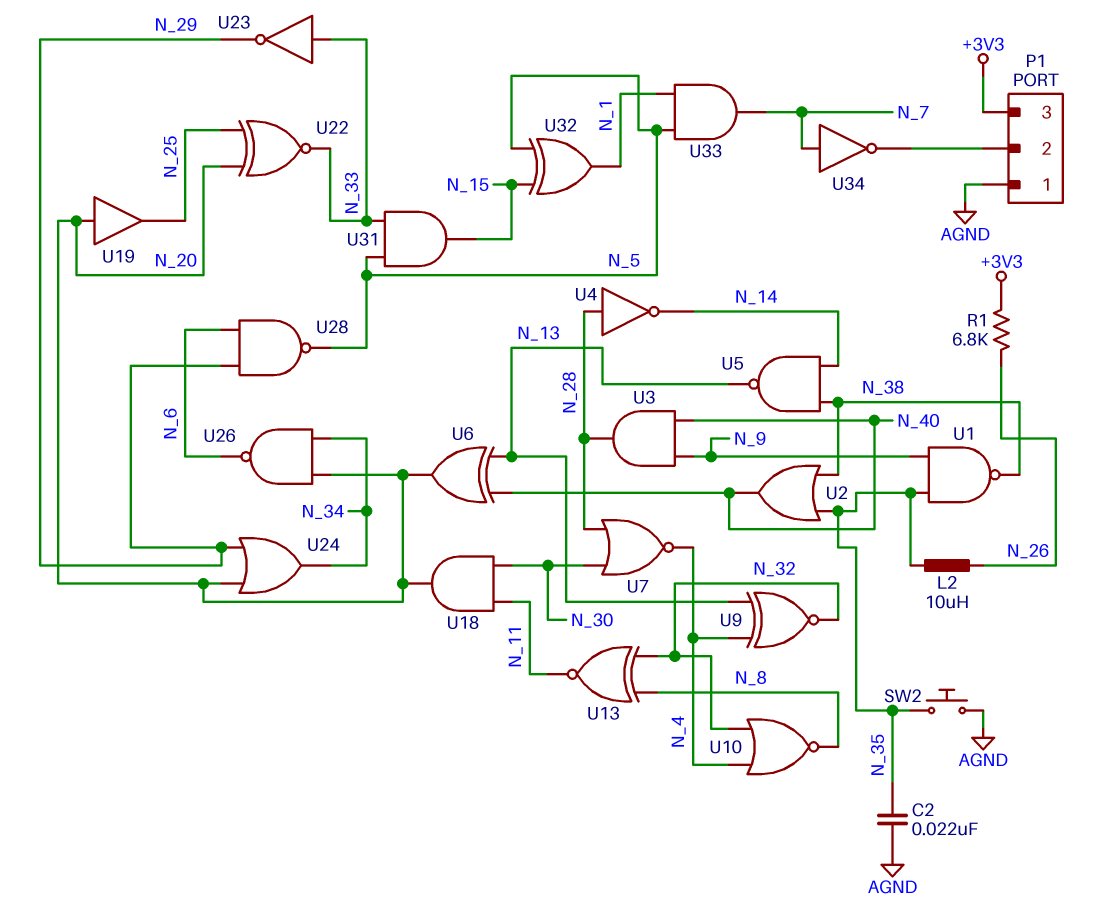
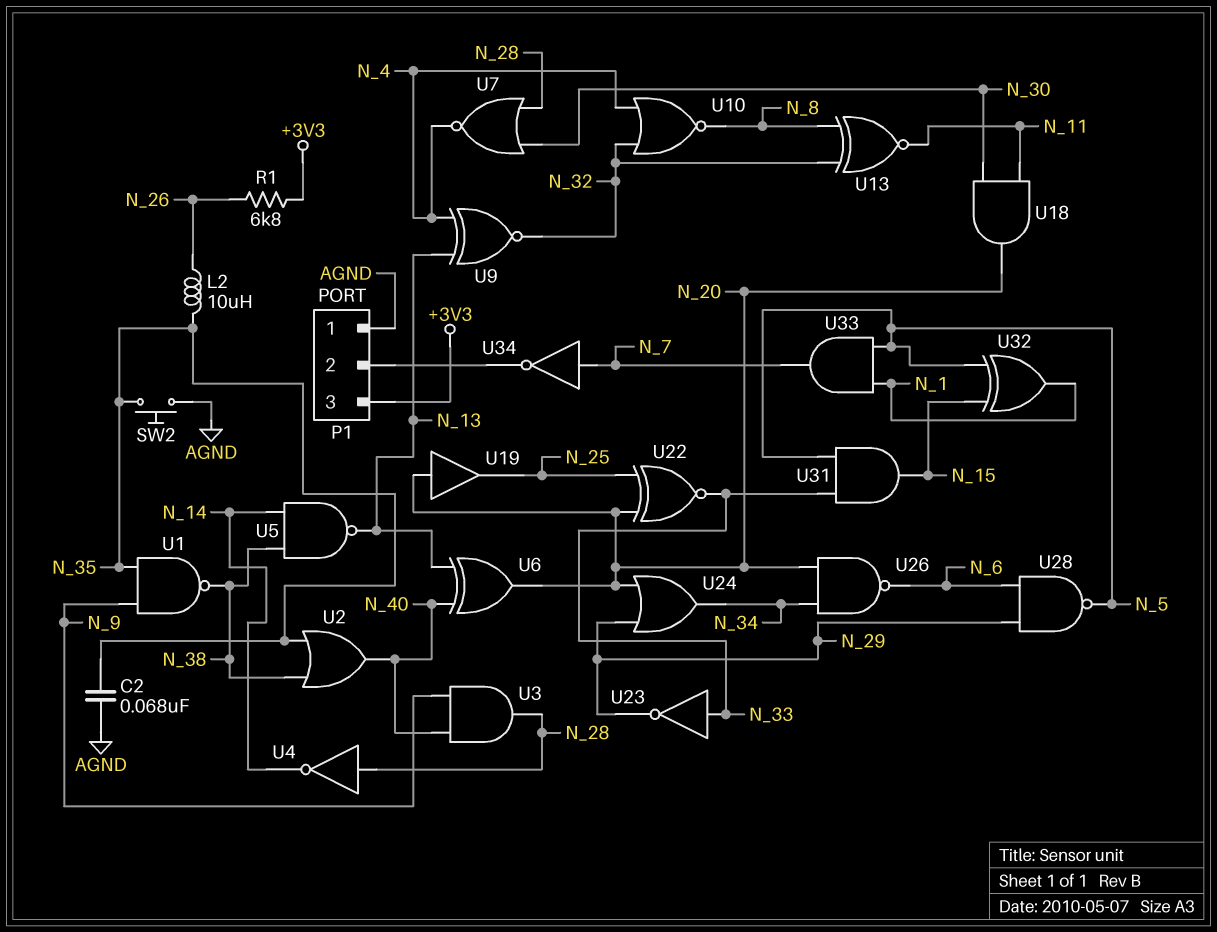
C2: 22nF (AGND, N_35) -> 68nF (AGND, N_35)

